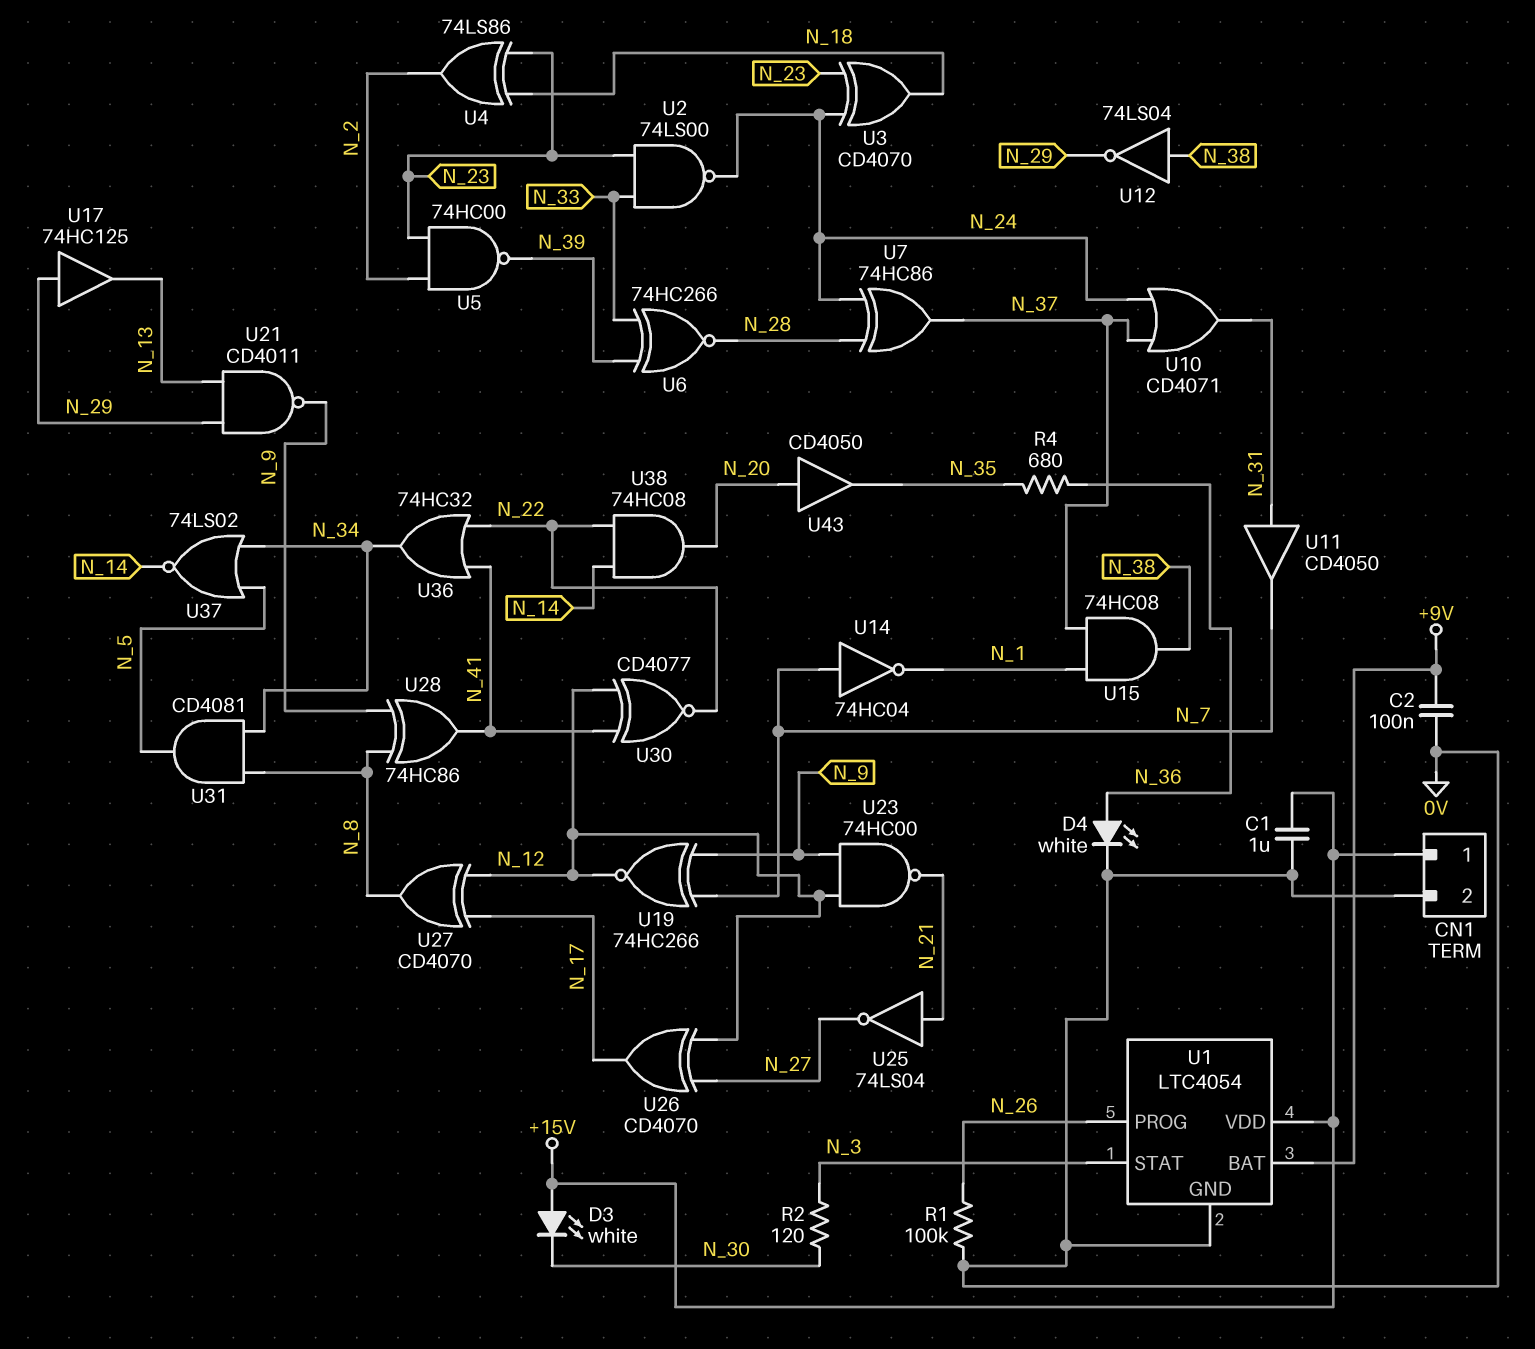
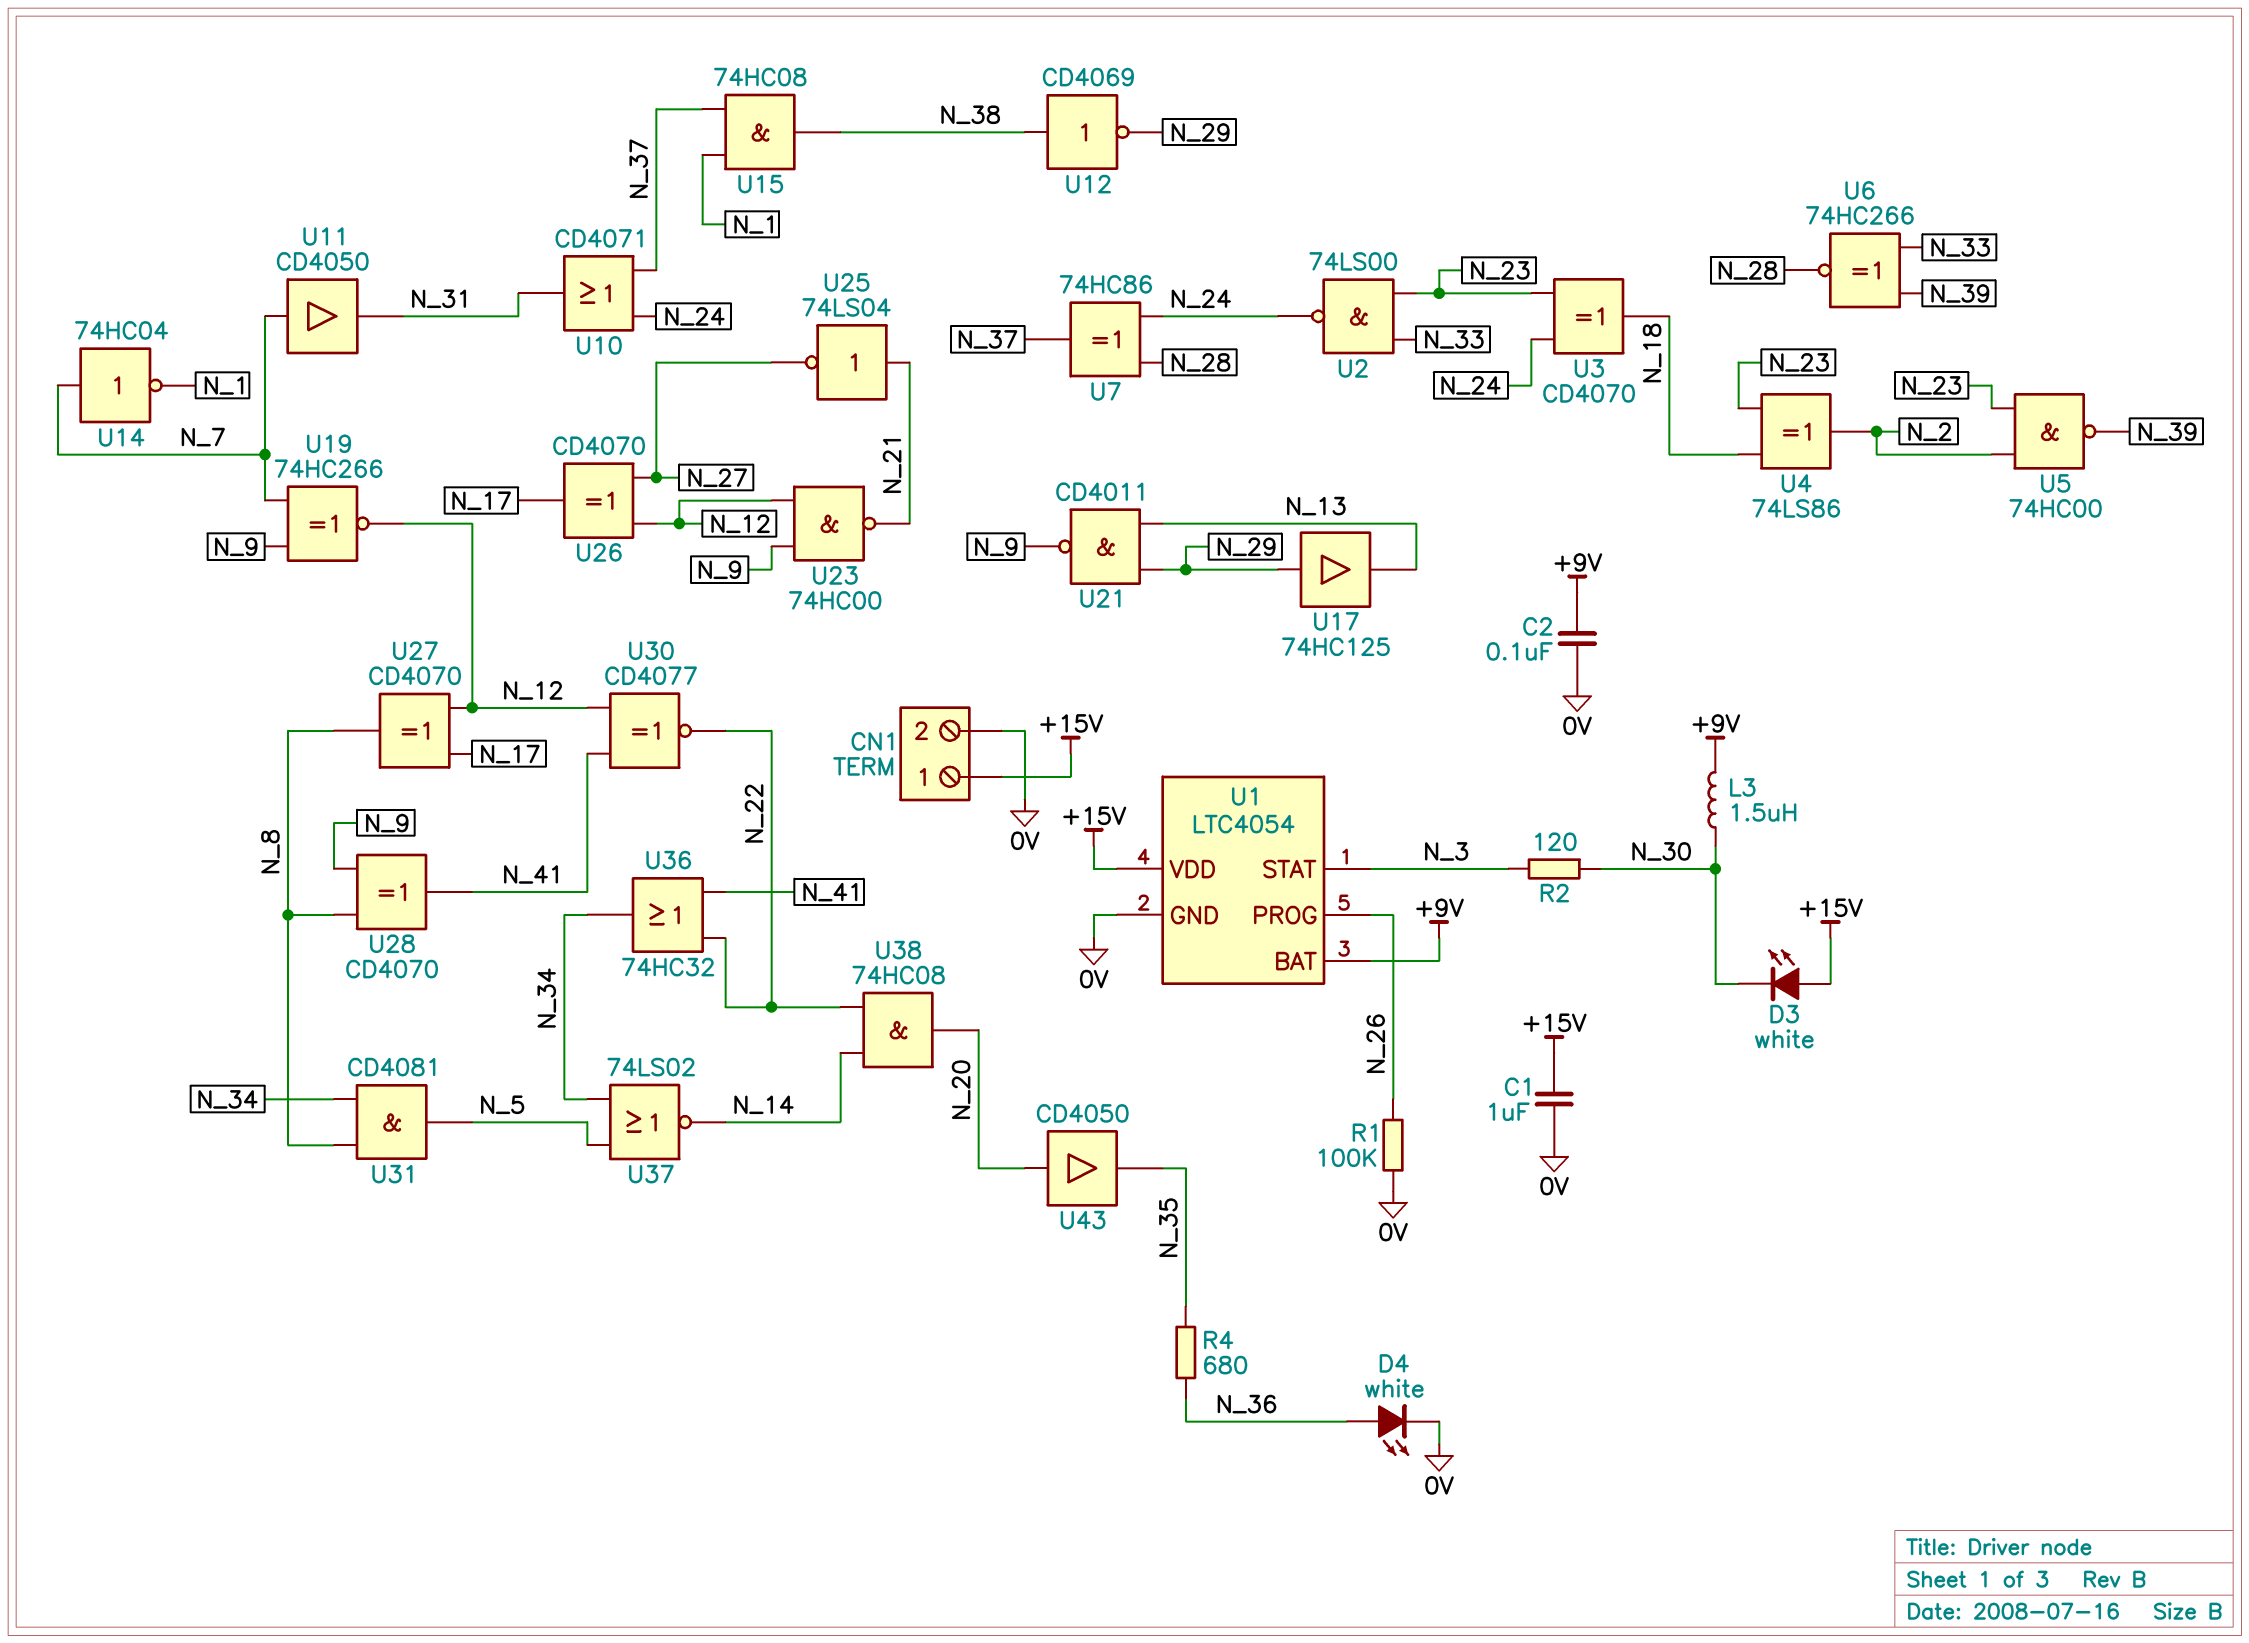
L3: none -> 1.5uH (+9V, N_30)
U11: buffer CD4050 (in N_31, out N_7) -> buffer CD4050 (in N_7, out N_31)
U12: NOT 74LS04 (in N_38, out N_29) -> NOT CD4069 (in N_38, out N_29)
U28: XOR 74HC86 (in N_8, in N_9, out N_41) -> XOR CD4070 (in N_8, in N_9, out N_41)

